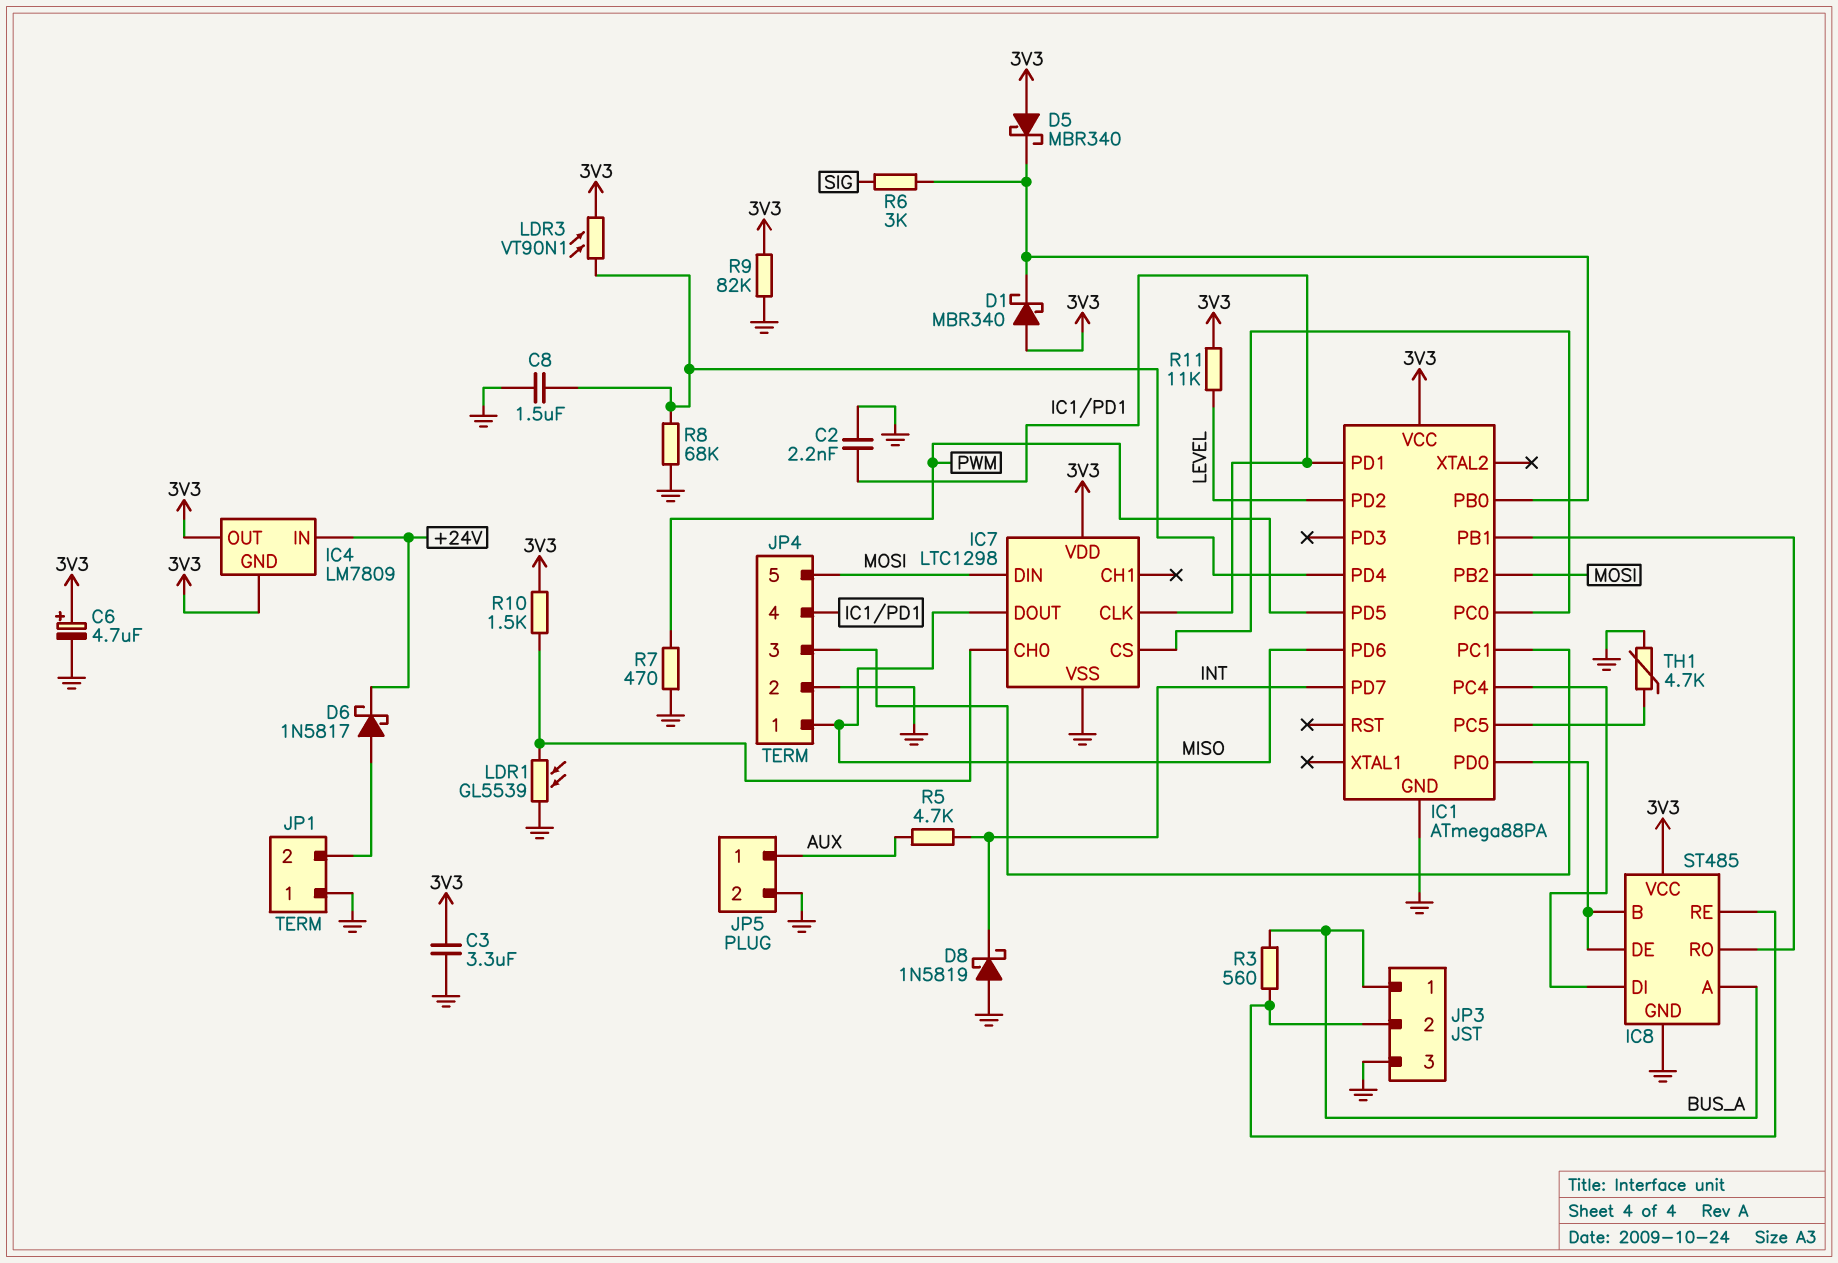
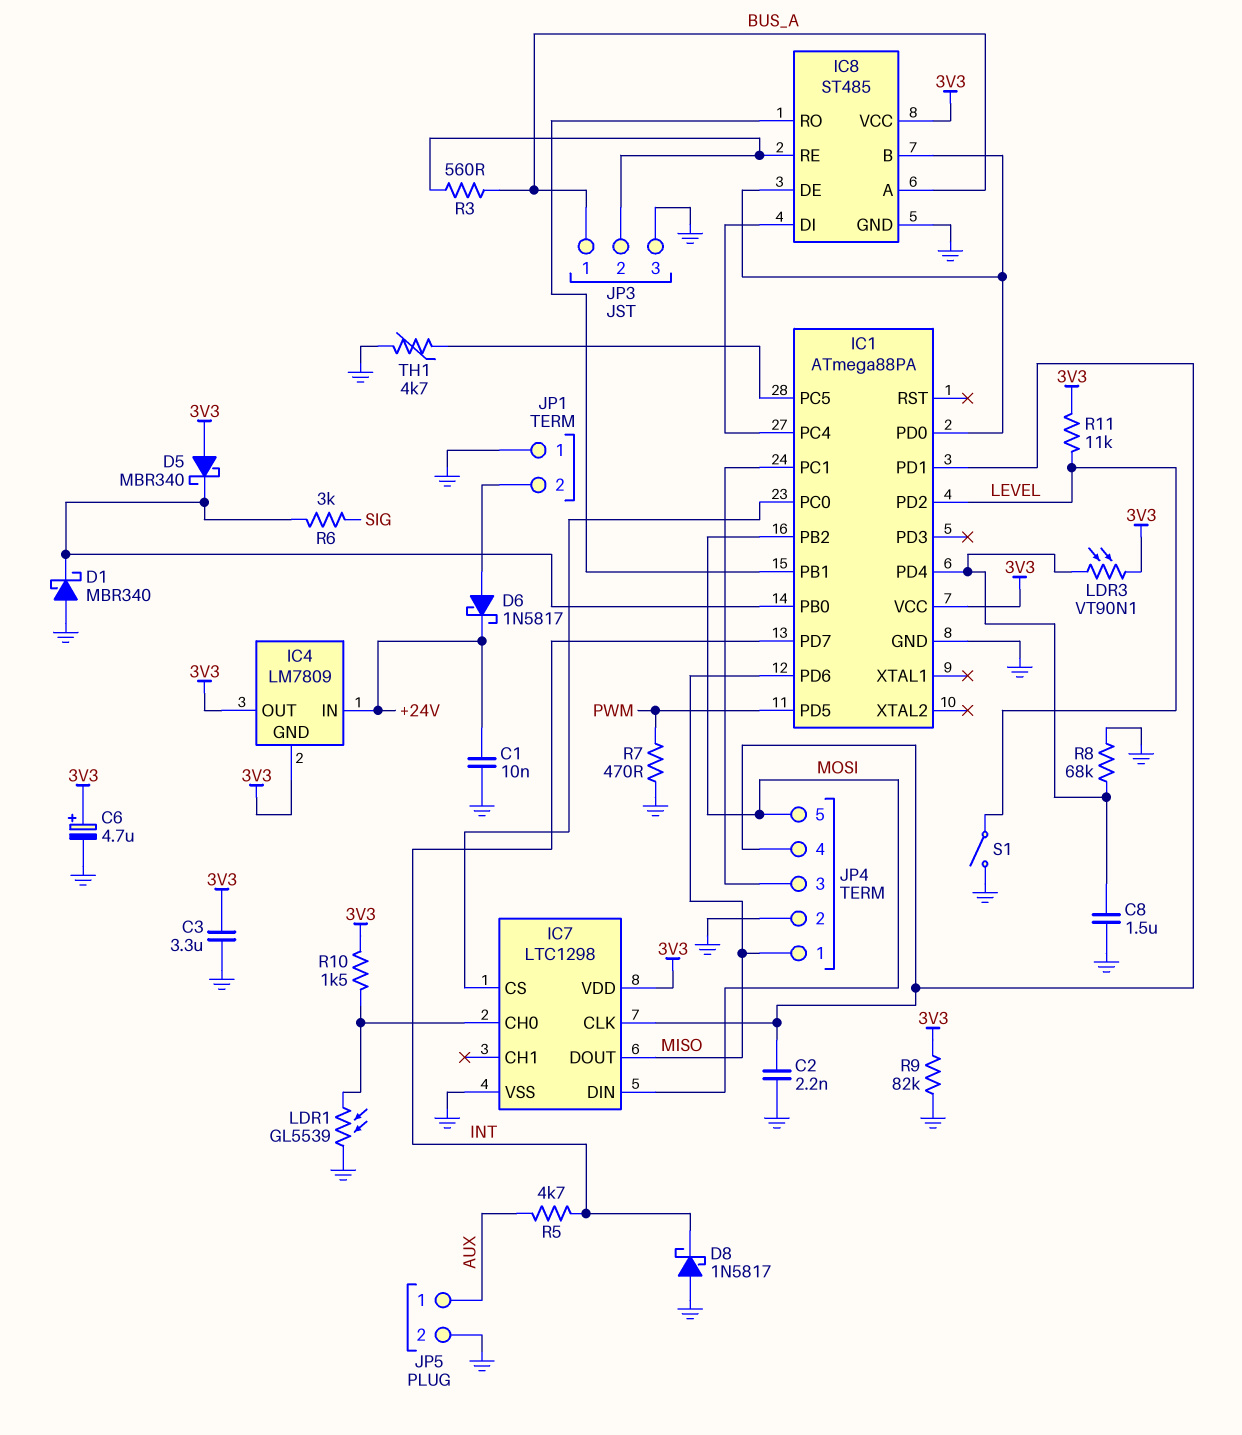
C1: none -> 10nF (+24V, GND)
D1: schottky MBR340 (A 3V3, K IC1/PB0) -> schottky MBR340 (A GND, K IC1/PB0)
D8: schottky 1N5819 (A GND, K INT) -> schottky 1N5817 (A GND, K INT)
S1: none -> switch (GND, LEVEL)

